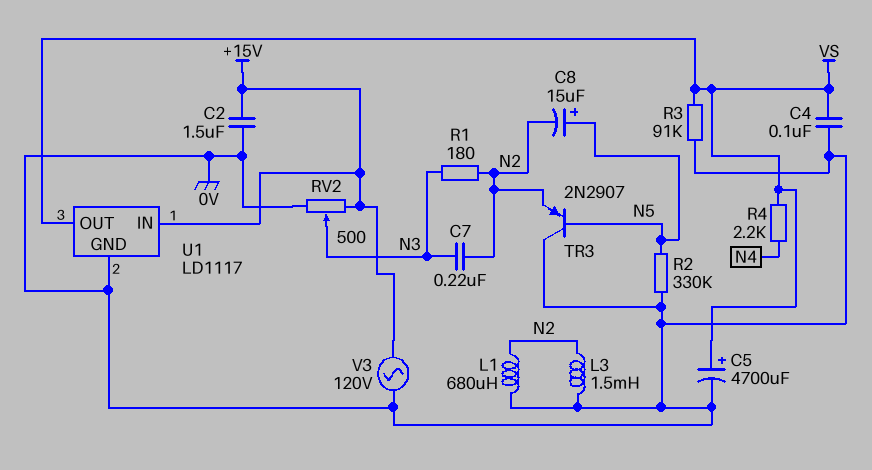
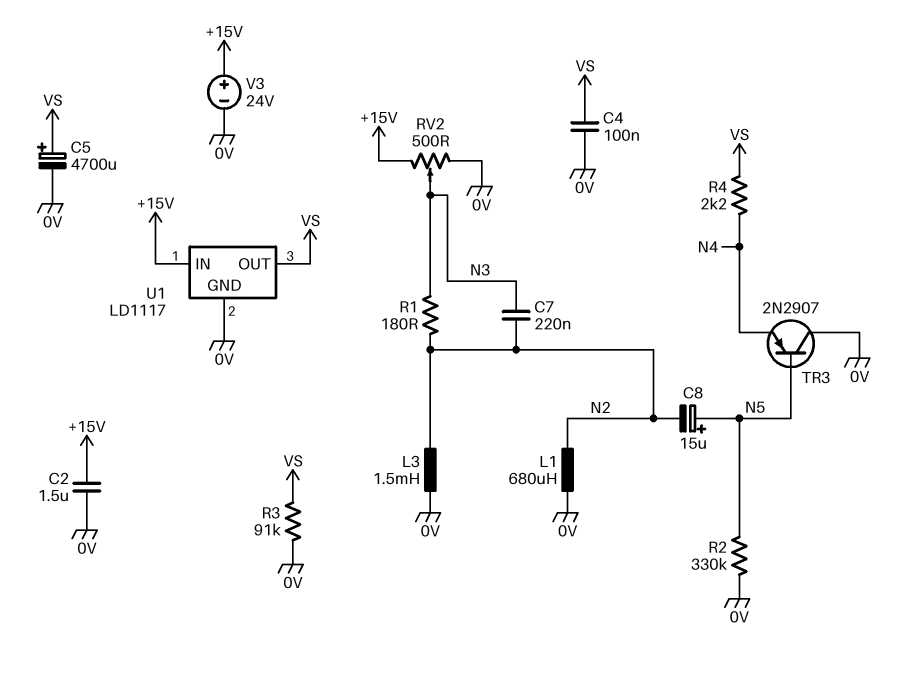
TR3: PNP 2N2907 (B N5, C 0V, E N2) -> PNP 2N2907 (B N5, C 0V, E N4)
V3: AC 120V (+15V, 0V) -> 24V (plus +15V, minus 0V)

